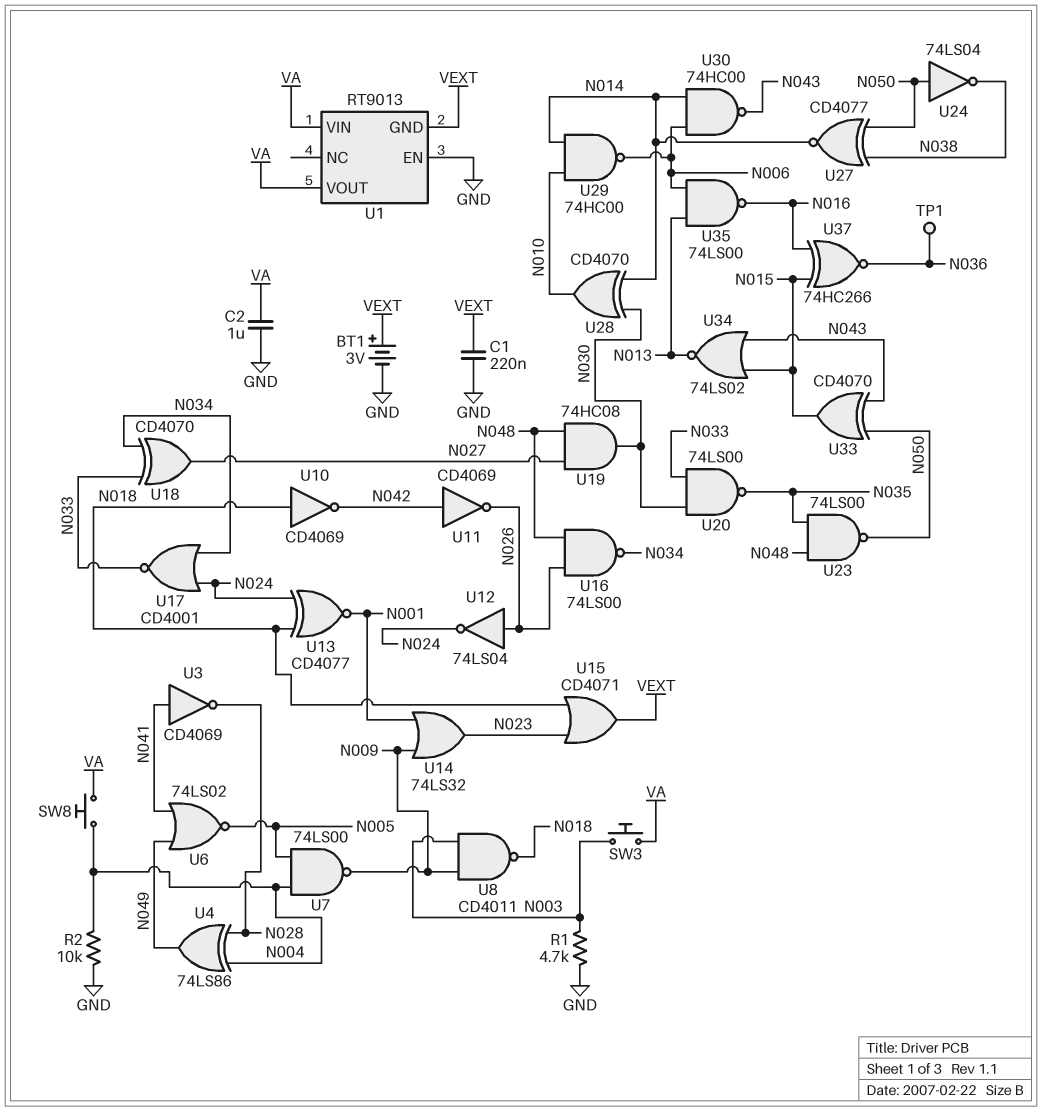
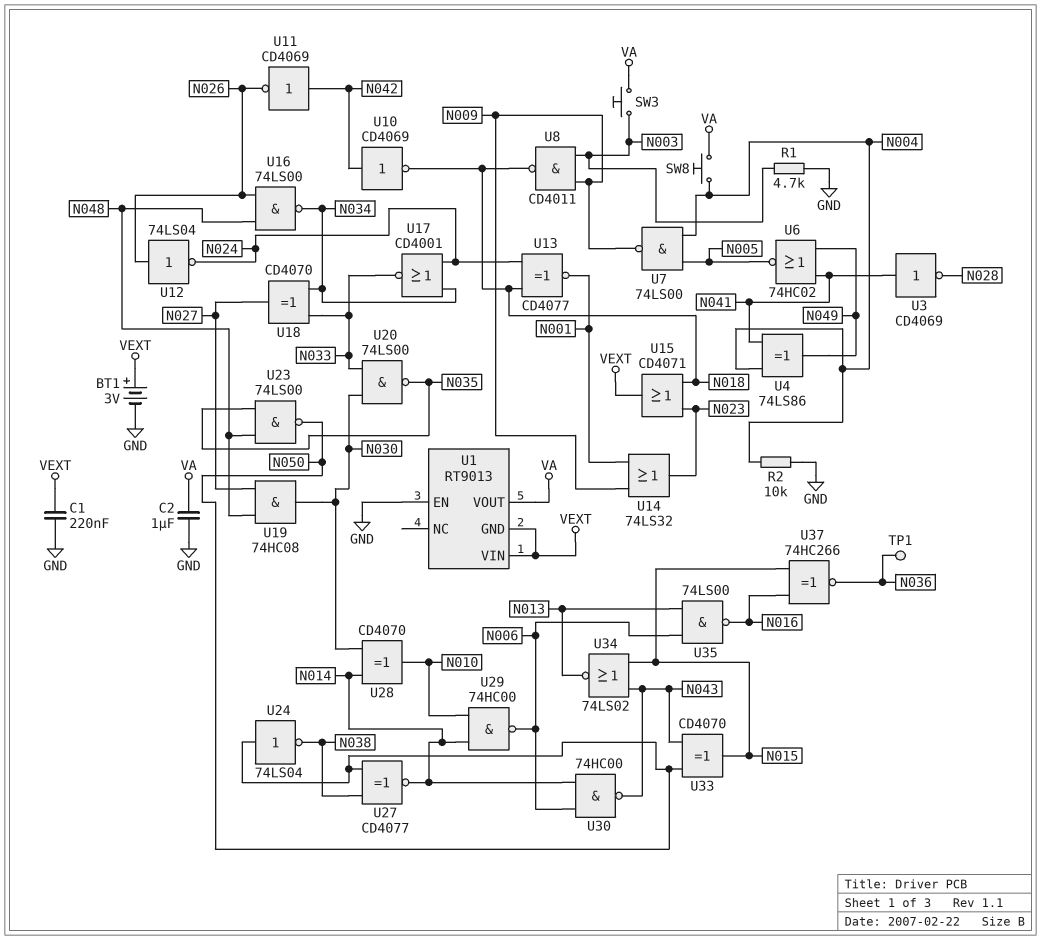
U1 pin VIN: VA -> VEXT
U4: XOR 74LS86 (in N004, in N028, out N049) -> XOR 74LS86 (in N004, in N041, out N049)
U6: NOR 74LS02 (in N041, in N049, out N005) -> NOR 74HC02 (in N041, in N049, out N005)
U10: NOT CD4069 (in N018, out N042) -> NOT CD4069 (in N042, out N018)

